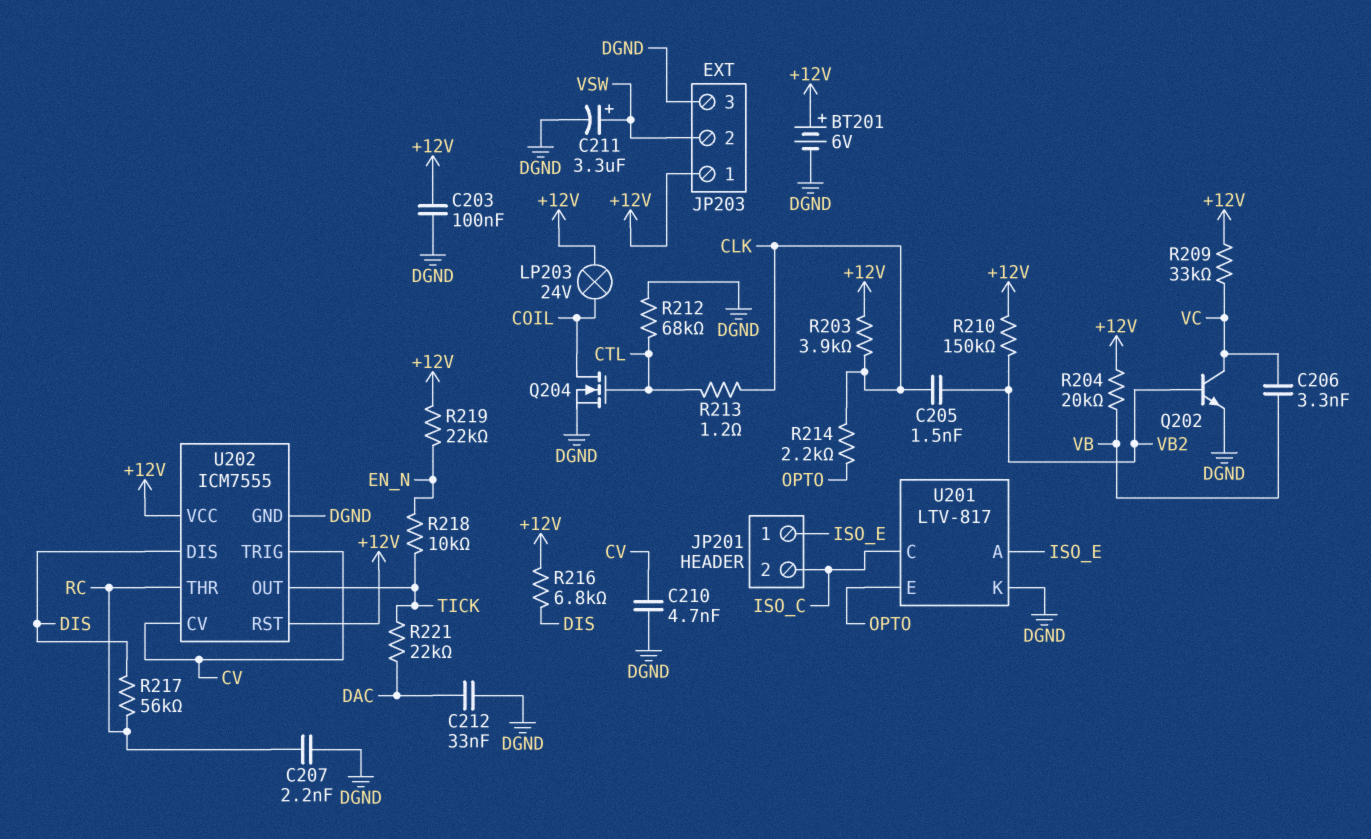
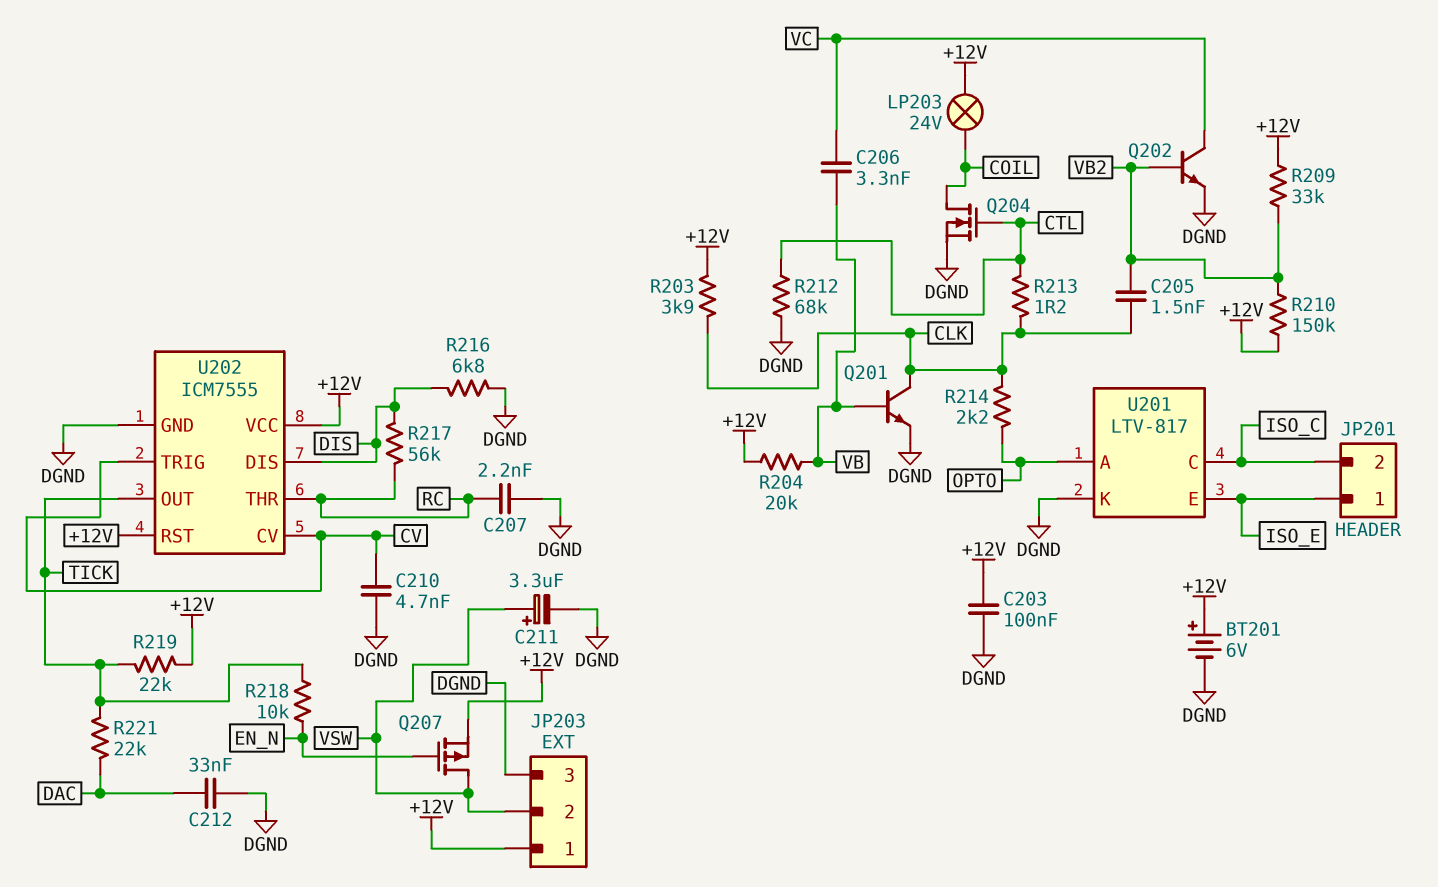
Q201: none -> NPN (B VB, C CLK, E DGND)
Q207: none -> PMOS (G EN_N, D VSW, S +12V)
R209: 33k (+12V, VC) -> 33k (+12V, VB2)
R216: 6.8k (+12V, DIS) -> 6.8k (DGND, DIS)
R219: 22k (+12V, EN_N) -> 22k (+12V, TICK)
U201 pin A: ISO_E -> OPTO
U201 pin E: OPTO -> ISO_E

